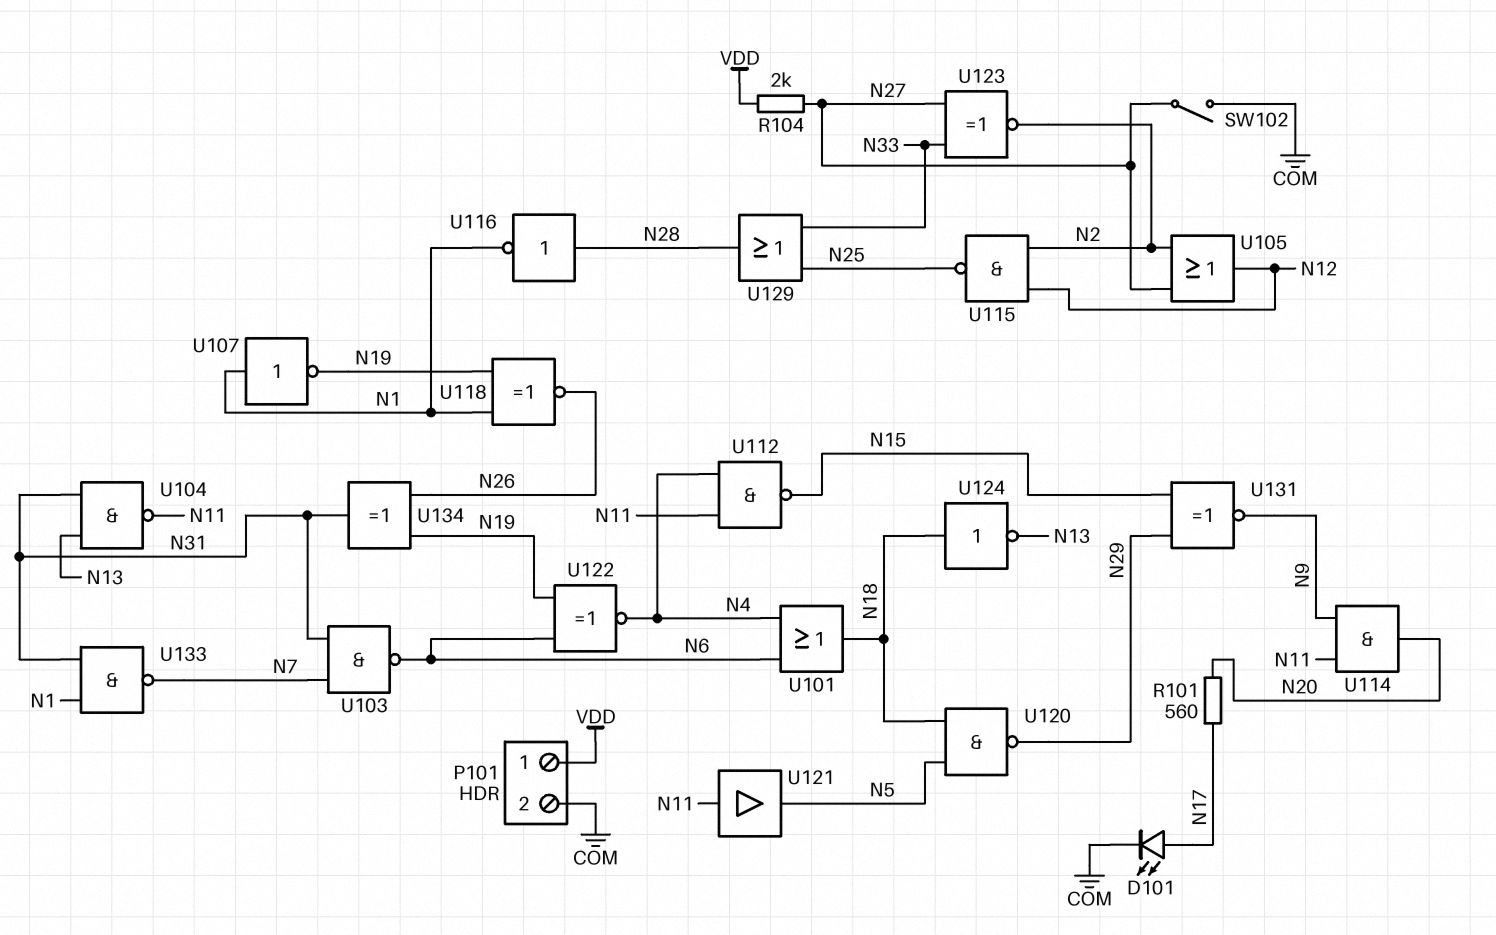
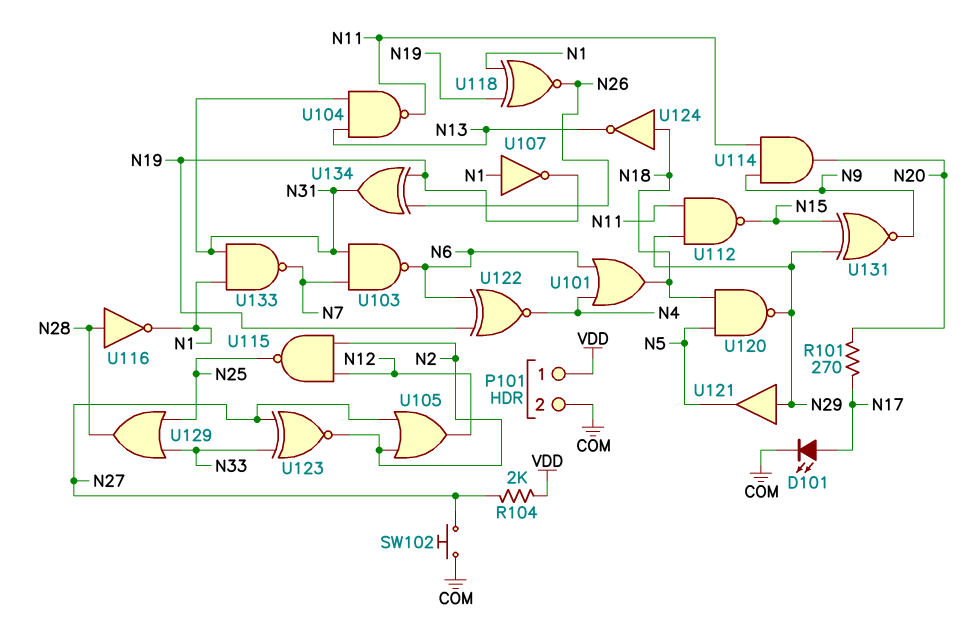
R101: 560 (N17, N20) -> 270 (N17, N20)
SW102: switch (COM, N27) -> button (COM, N27)
U112: NAND (in N4, in N11, out N15) -> NAND (in N11, in N29, out N15)
U121: buffer (in N11, out N5) -> buffer (in N29, out N5)

